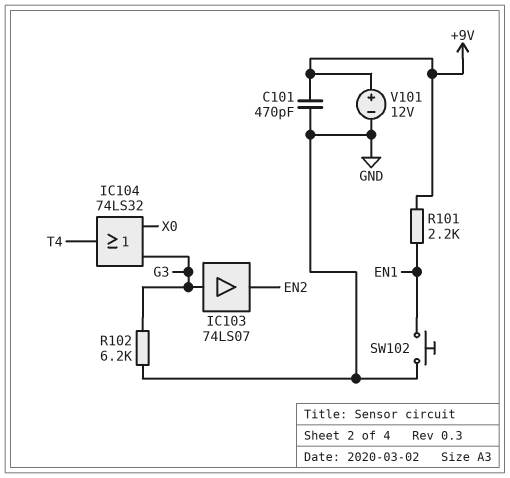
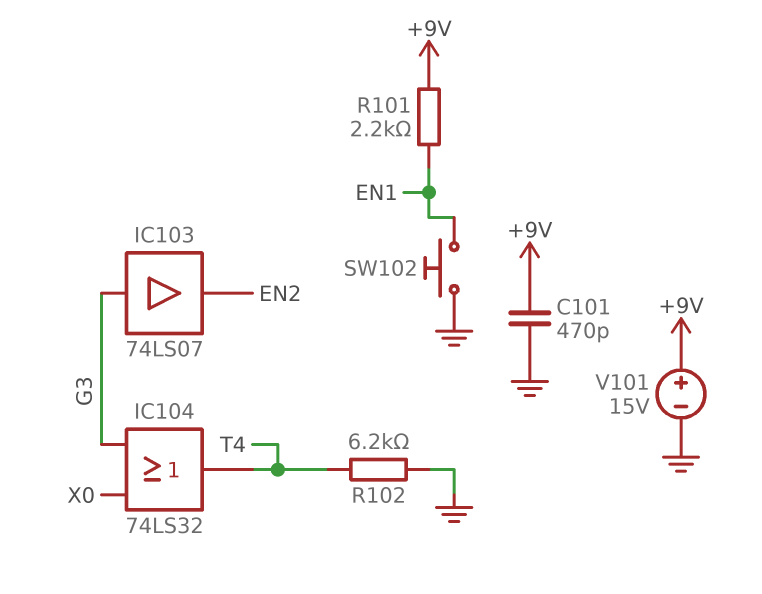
R102: 6.2k (G3, GND) -> 6.2k (GND, T4)
V101: 12V (plus +9V, minus GND) -> 15V (plus +9V, minus GND)

